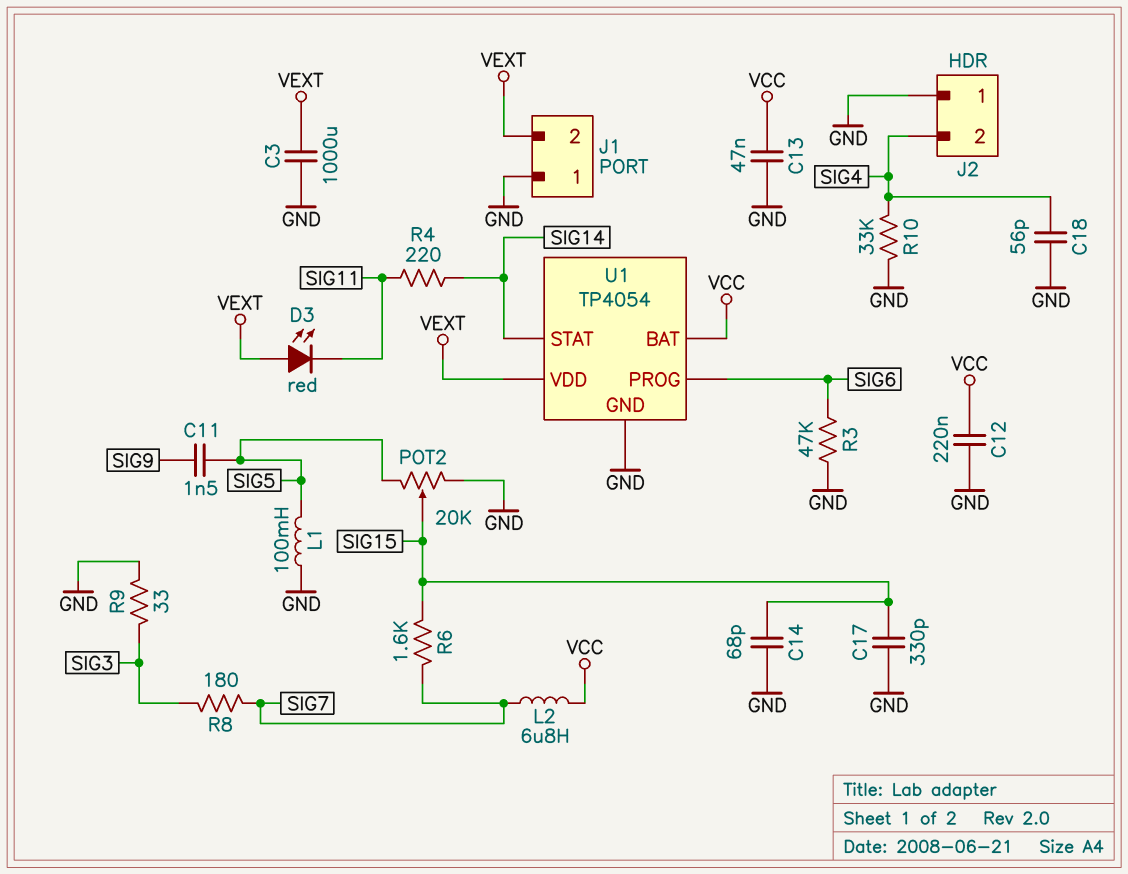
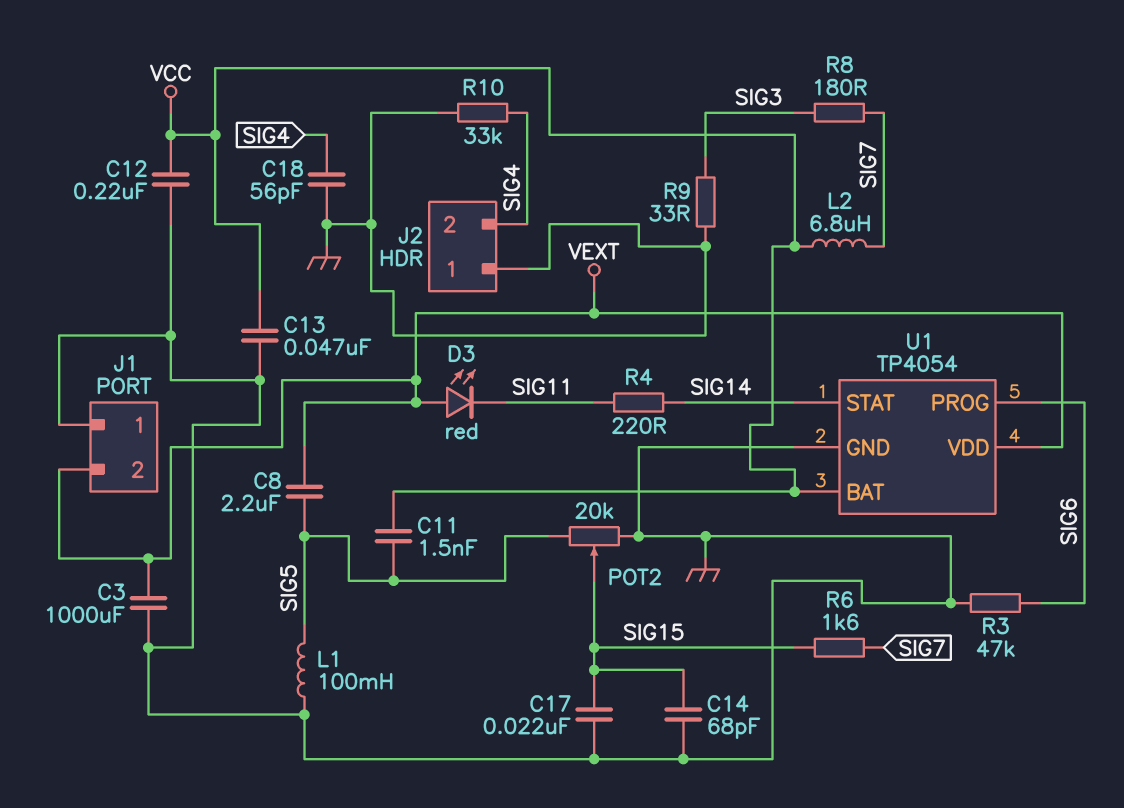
C8: none -> 2.2uF (SIG5, VEXT)
C11: 1.5nF (SIG5, SIG9) -> 1.5nF (SIG5, VCC)
C17: 330pF (GND, SIG15) -> 22nF (GND, SIG15)

